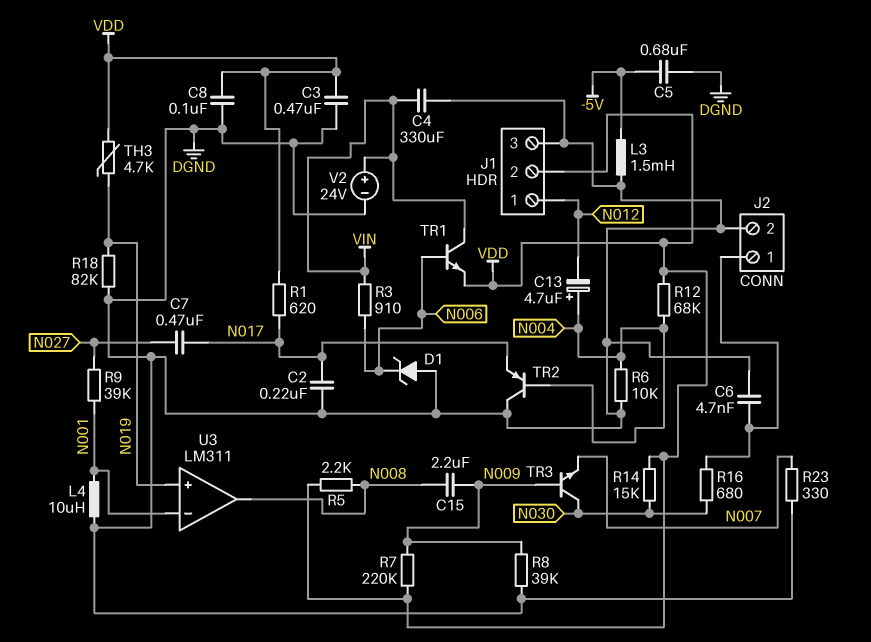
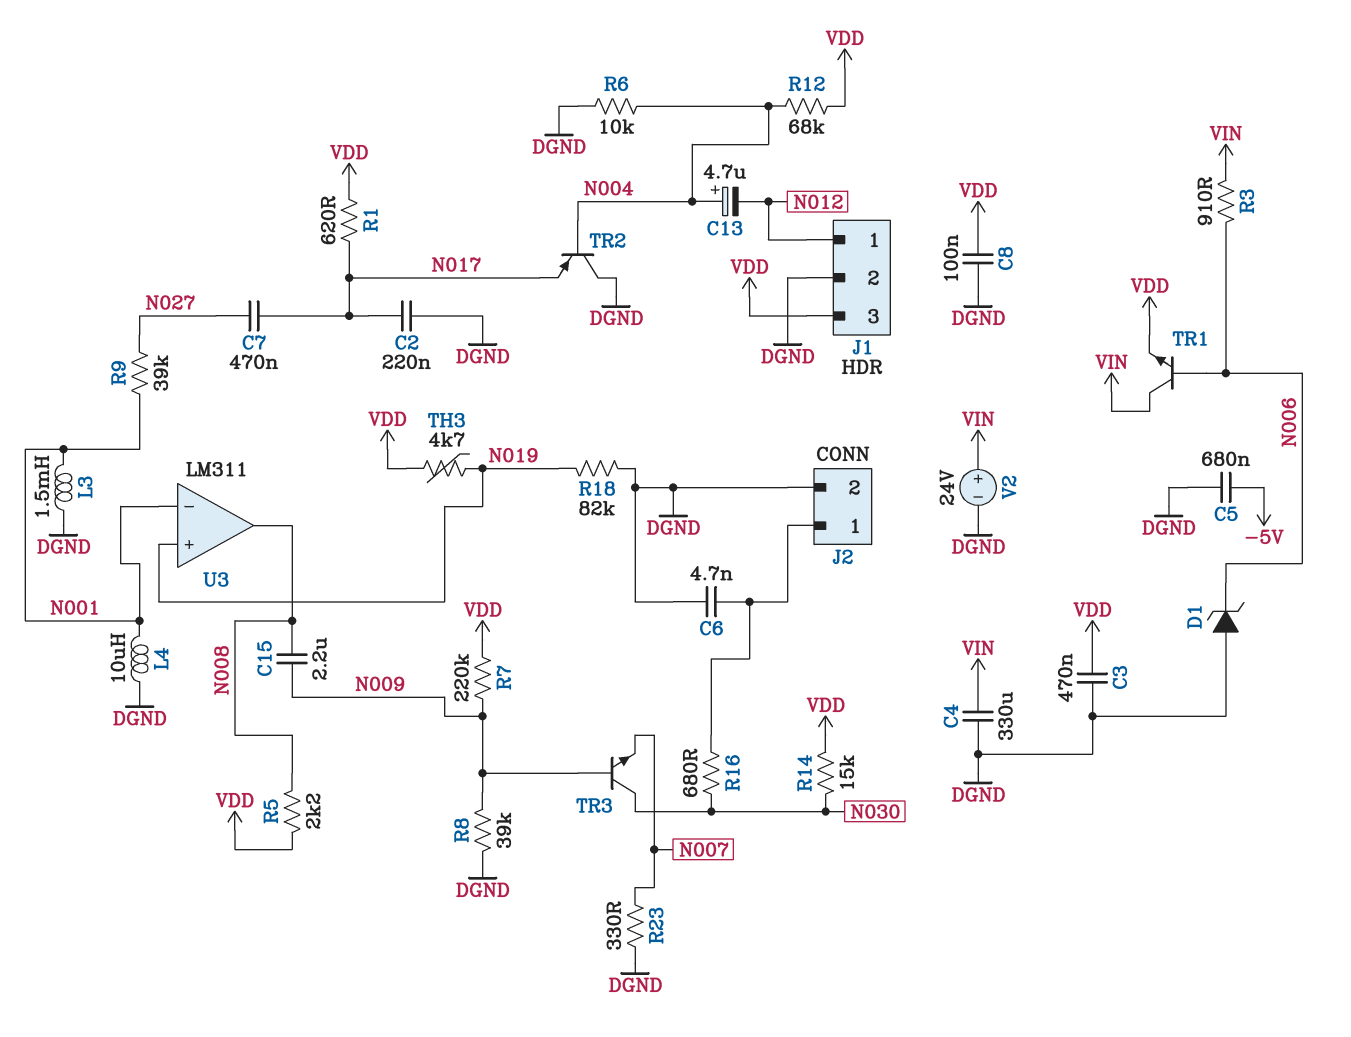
J1 pin 2: VDD -> DGND
J1 pin 3: DGND -> VDD
L3: 1.5mH (-5V, DGND) -> 1.5mH (DGND, N001)

